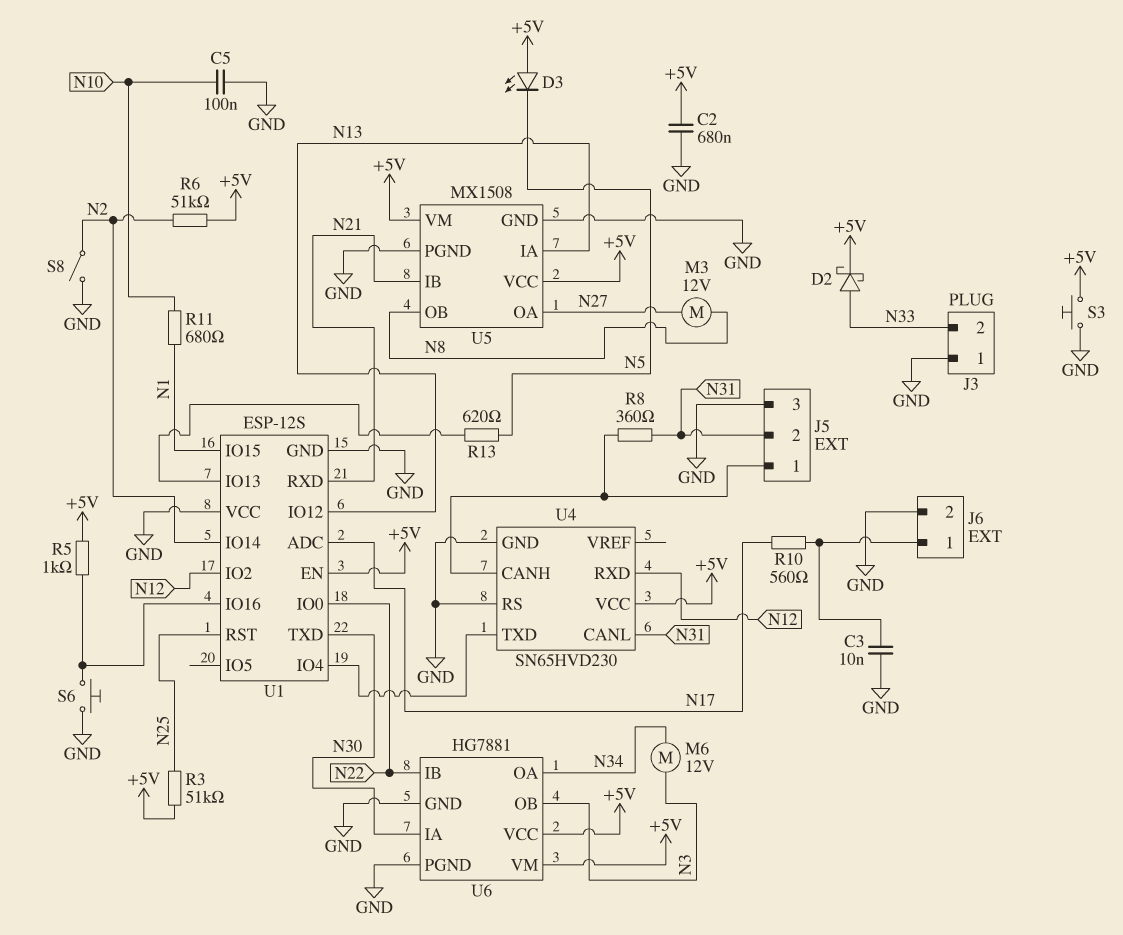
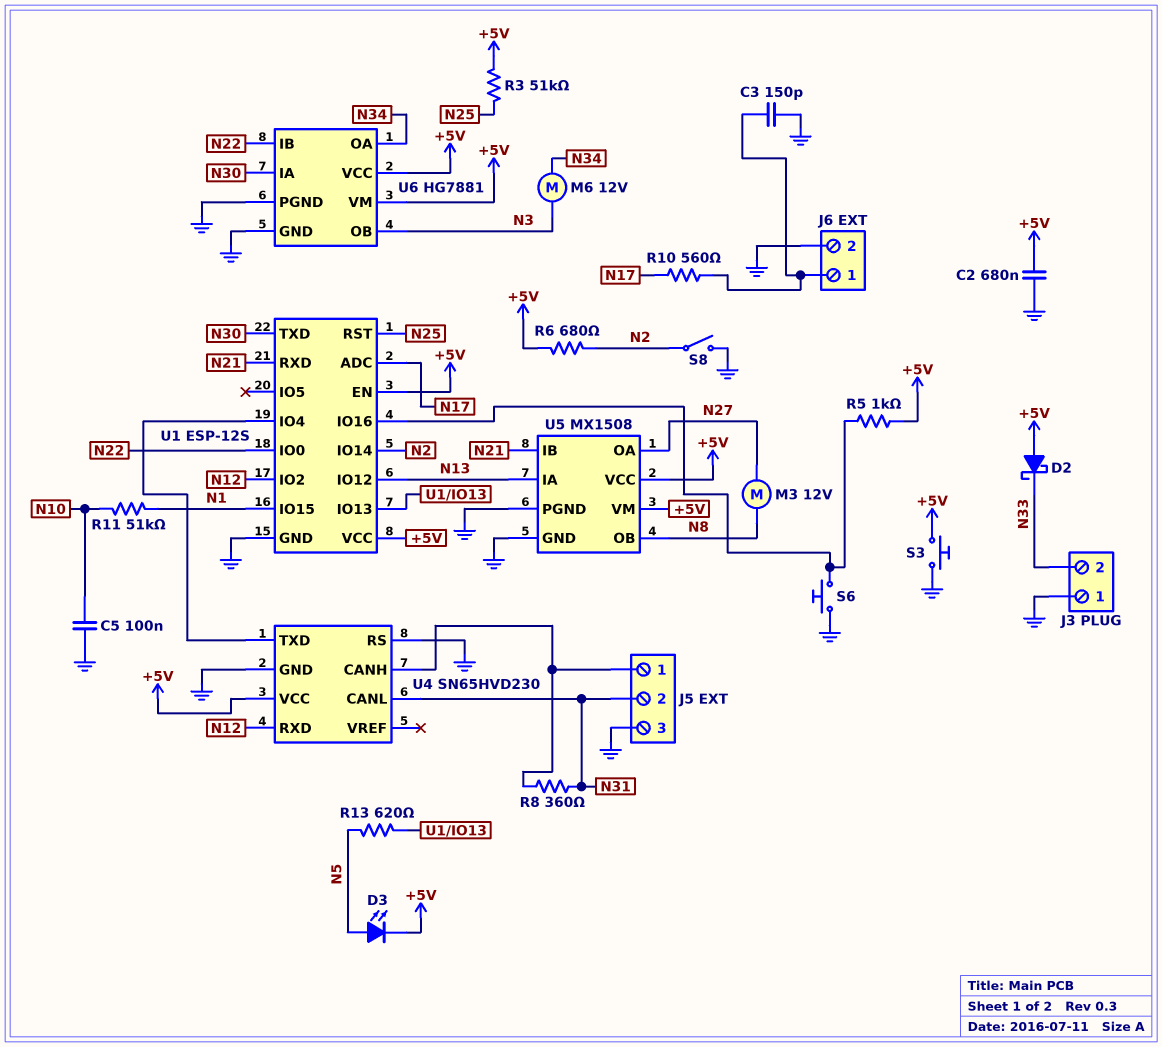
C3: 10nF (GND, J6/1) -> 150pF (GND, J6/1)
D2: schottky (A N33, K +5V) -> schottky (A +5V, K N33)
D3: LED (A +5V, K N5) -> LED (A N5, K +5V)
R6: 51k (+5V, N2) -> 680 (+5V, N2)
R11: 680 (N1, N10) -> 51k (N1, N10)
U1 pin VCC: GND -> +5V

